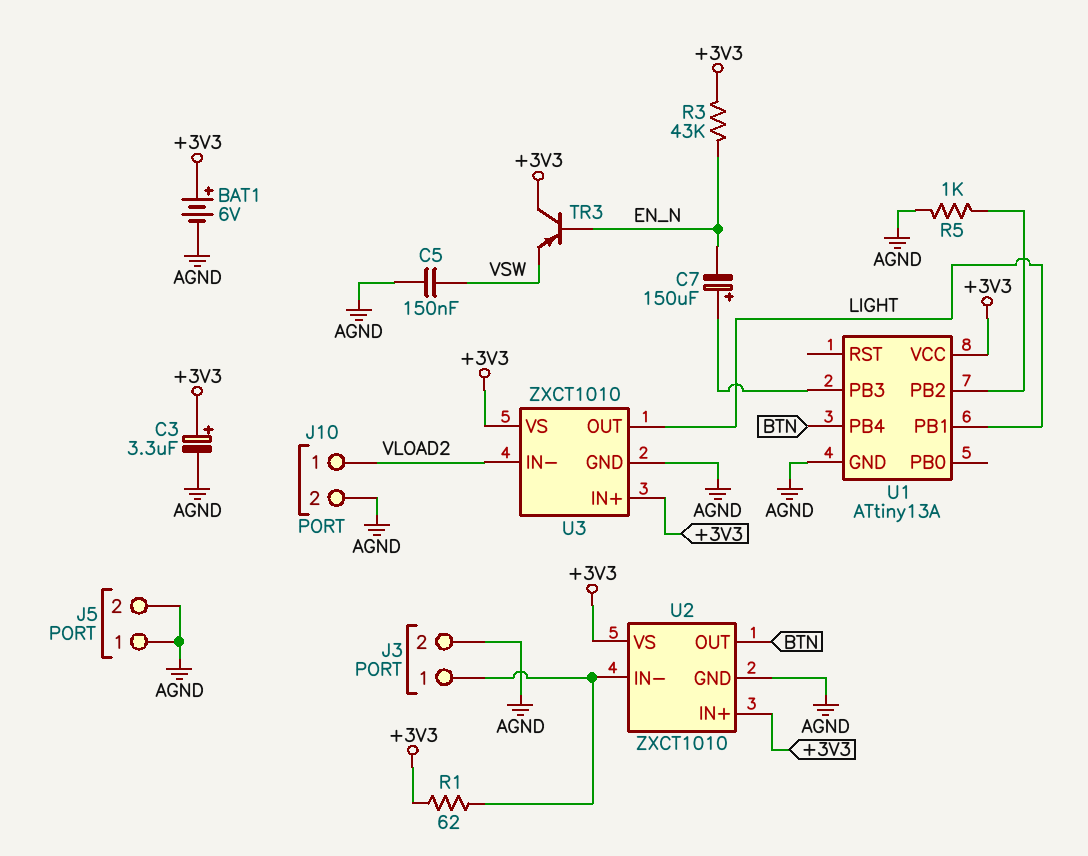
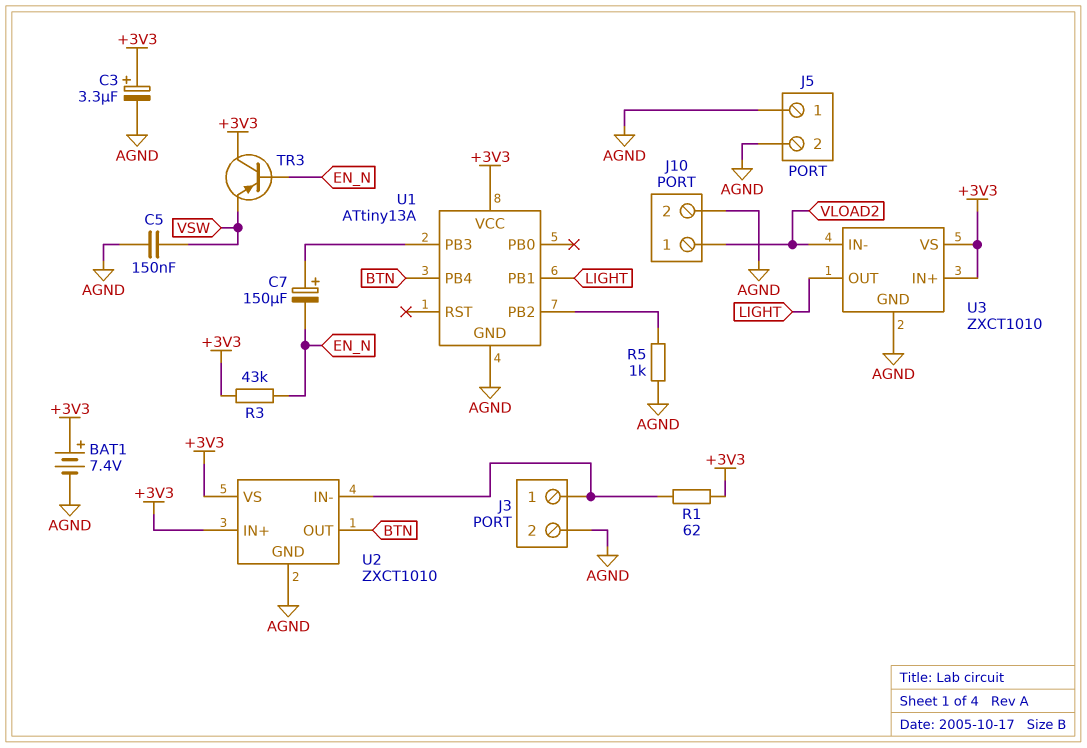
BAT1: 6V (plus +3V3, minus AGND) -> 7.4V (plus +3V3, minus AGND)

